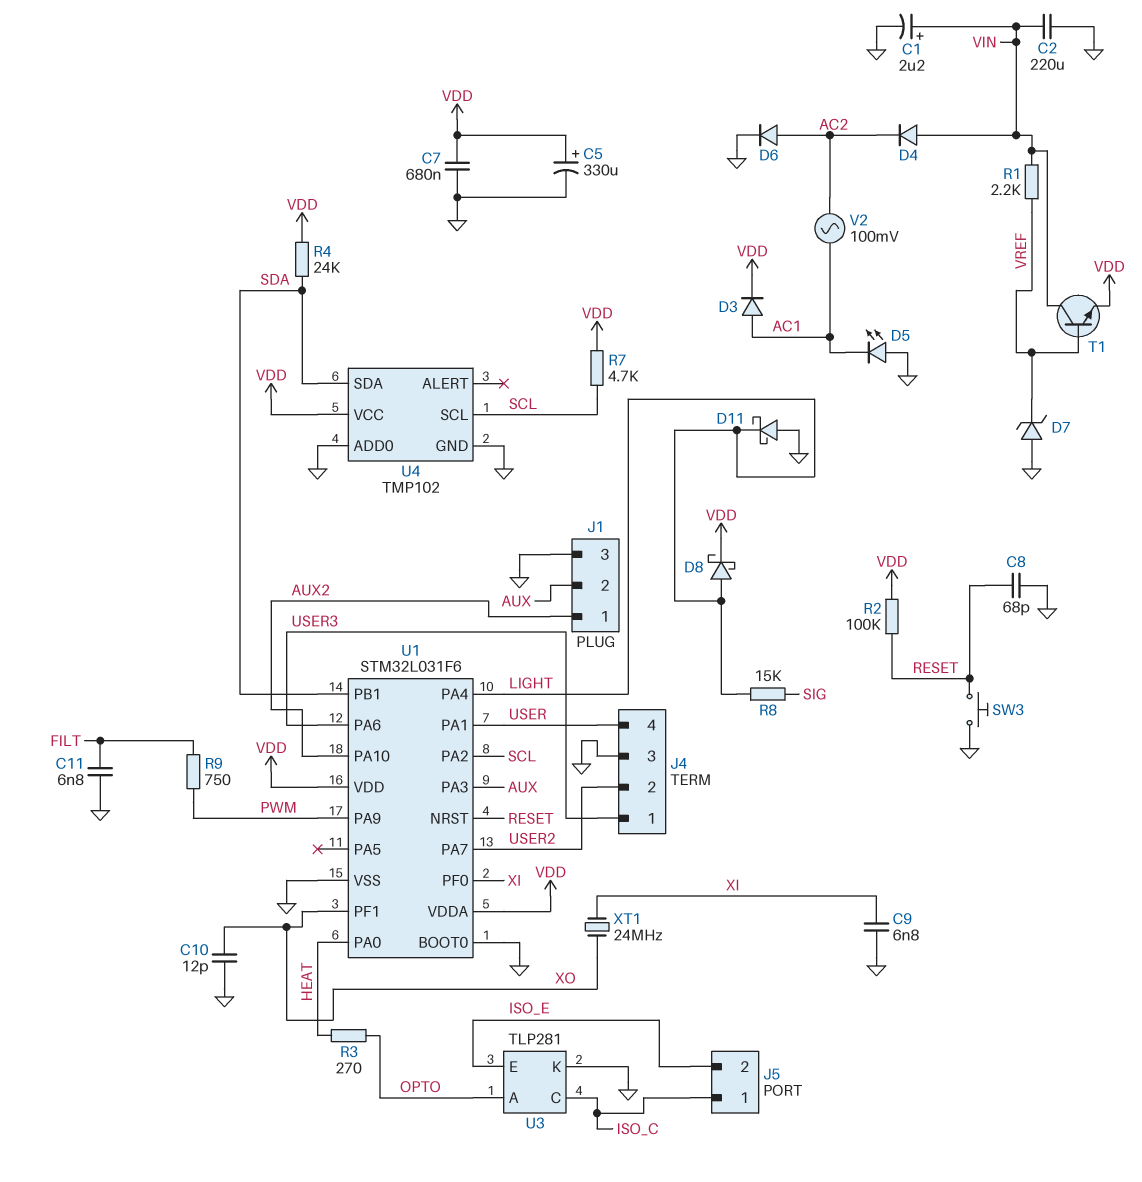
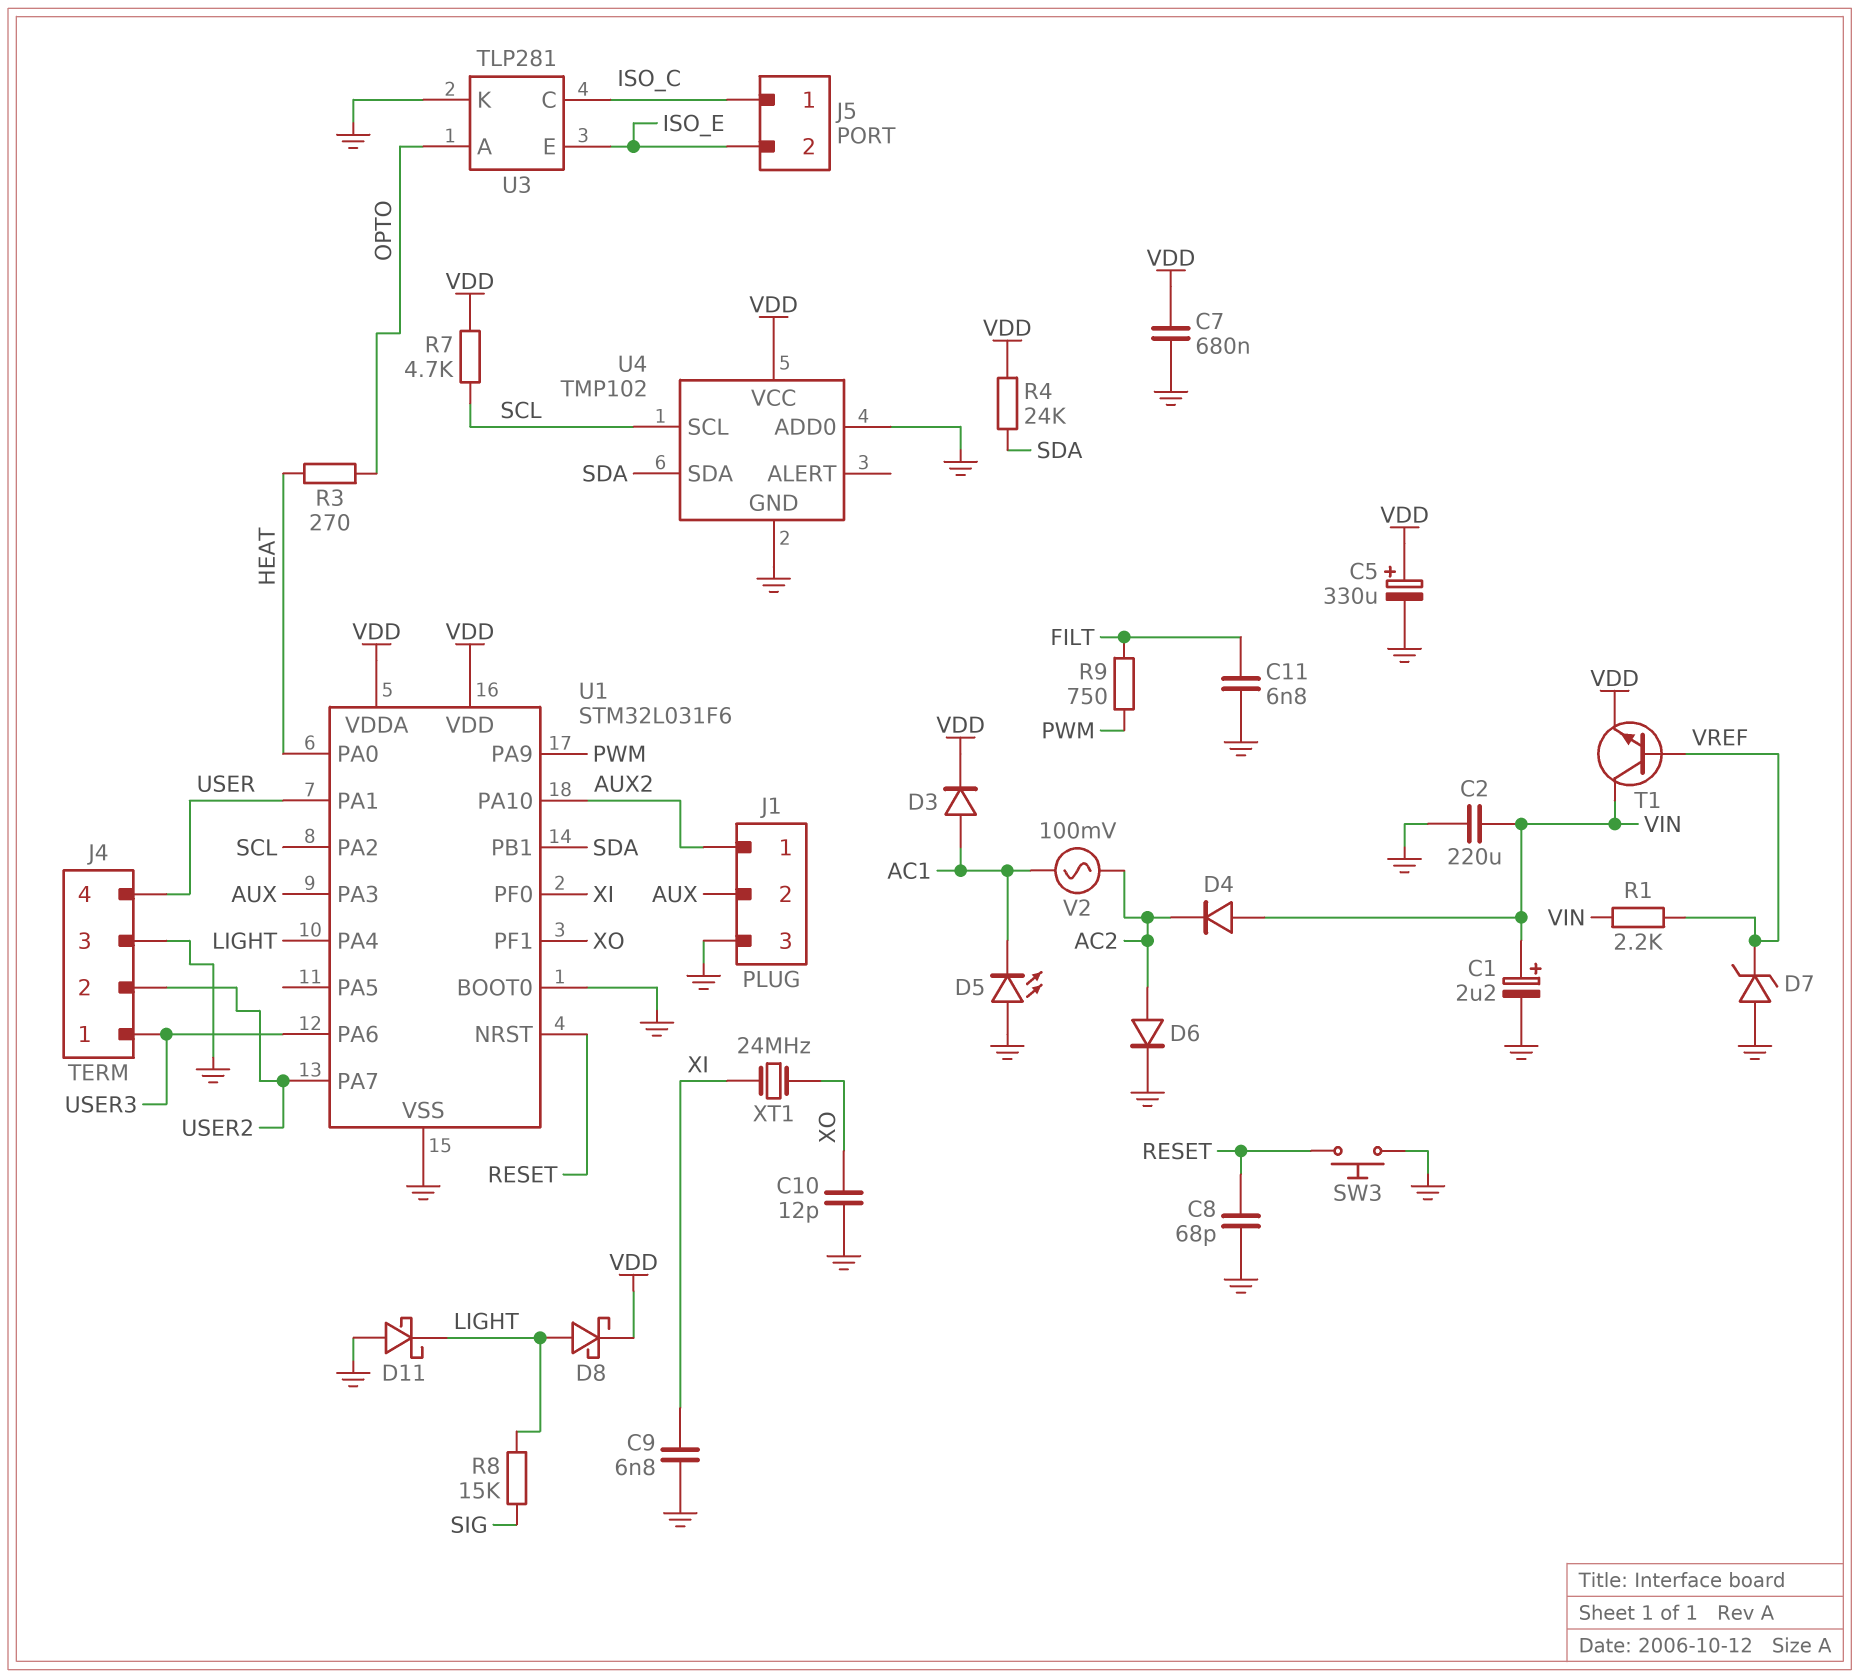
R2: 100k (RESET, VDD) -> none

